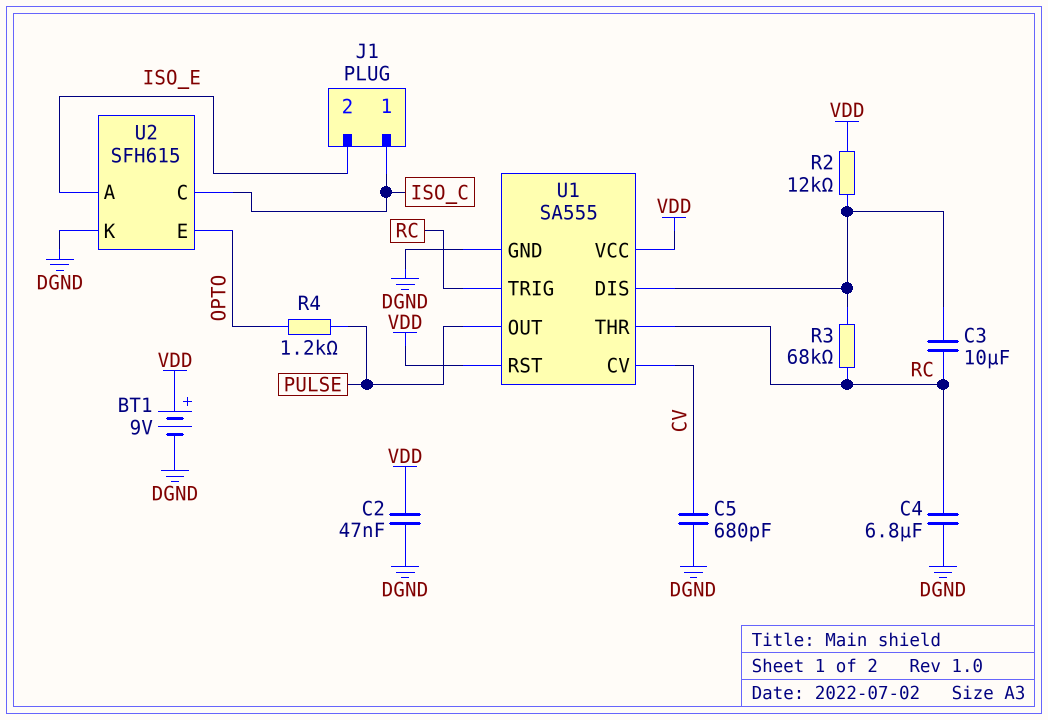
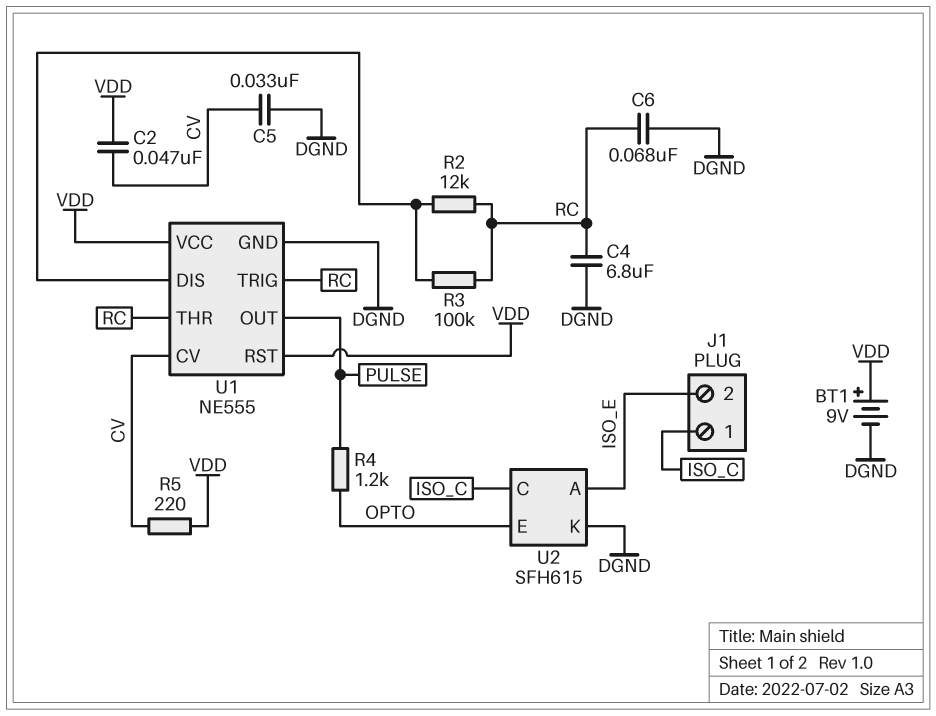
C2: 47nF (DGND, VDD) -> 47nF (CV, VDD)
C3: 10uF (RC, U1/DIS) -> none
C5: 680pF (CV, DGND) -> 33nF (CV, DGND)
C6: none -> 68nF (DGND, RC)
R2: 12k (U1/DIS, VDD) -> 12k (RC, U1/DIS)
R3: 68k (RC, U1/DIS) -> 100k (RC, U1/DIS)
R5: none -> 220 (CV, VDD)
U1: SA555 -> NE555

